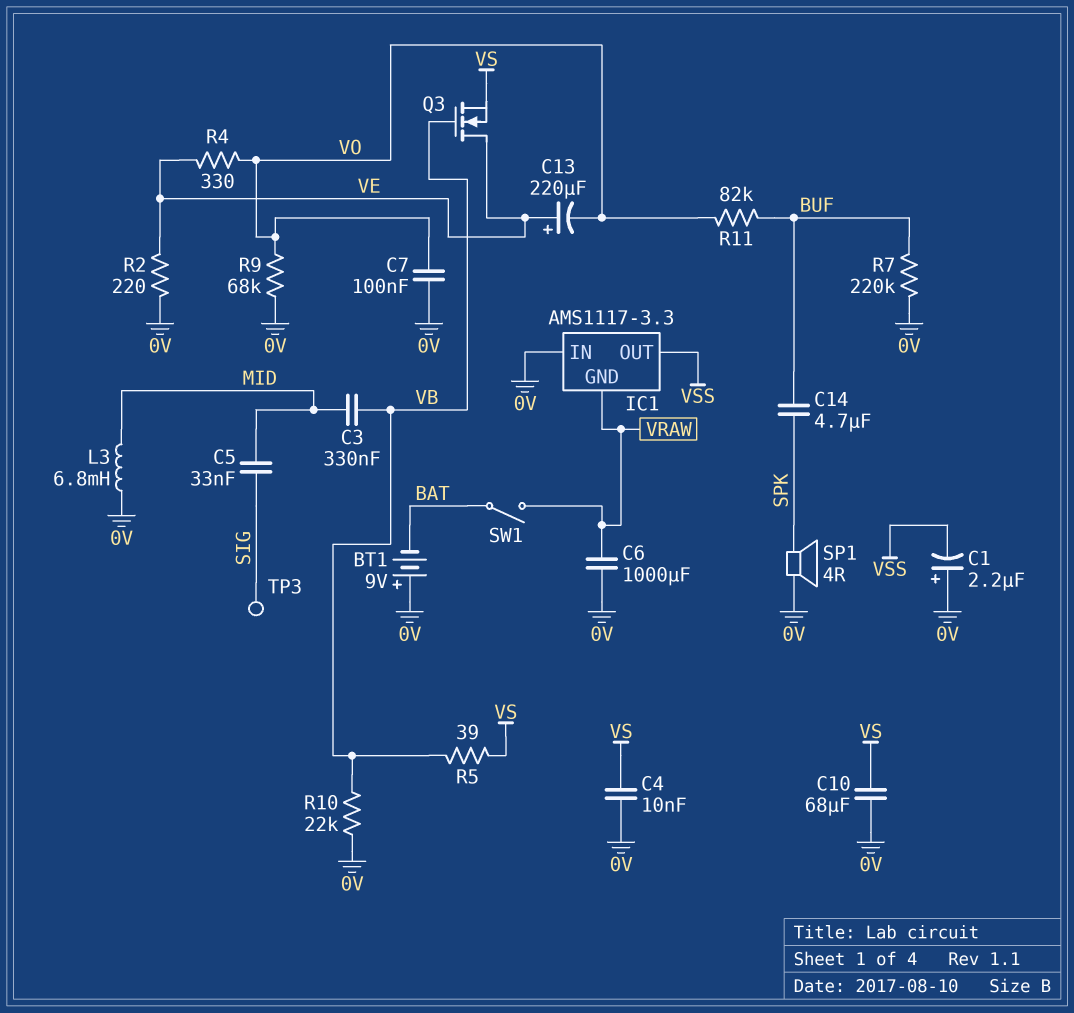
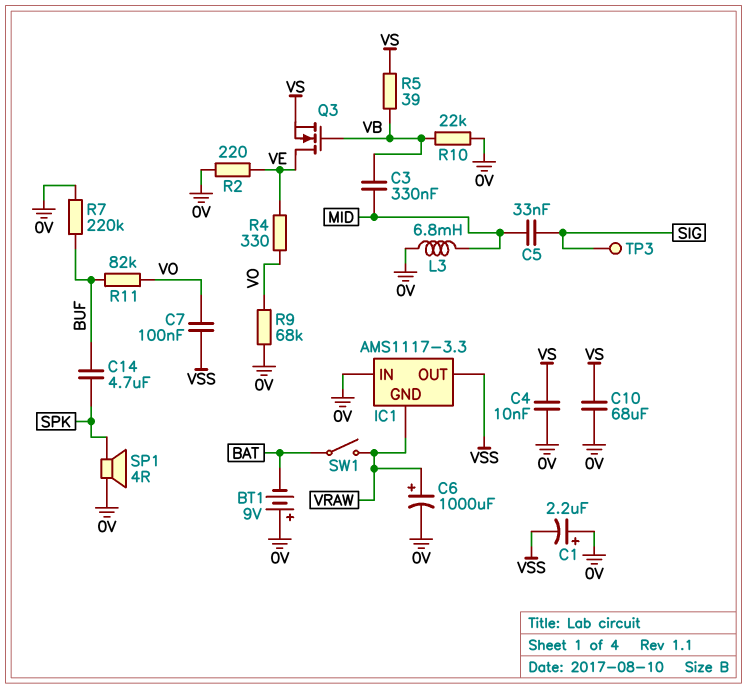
C6: 1000uF (0V, VRAW) -> 1000uF (plus VRAW, minus 0V)
C7: 100nF (0V, VO) -> 100nF (VO, VSS)
C13: 220uF (plus VE, minus VO) -> none

